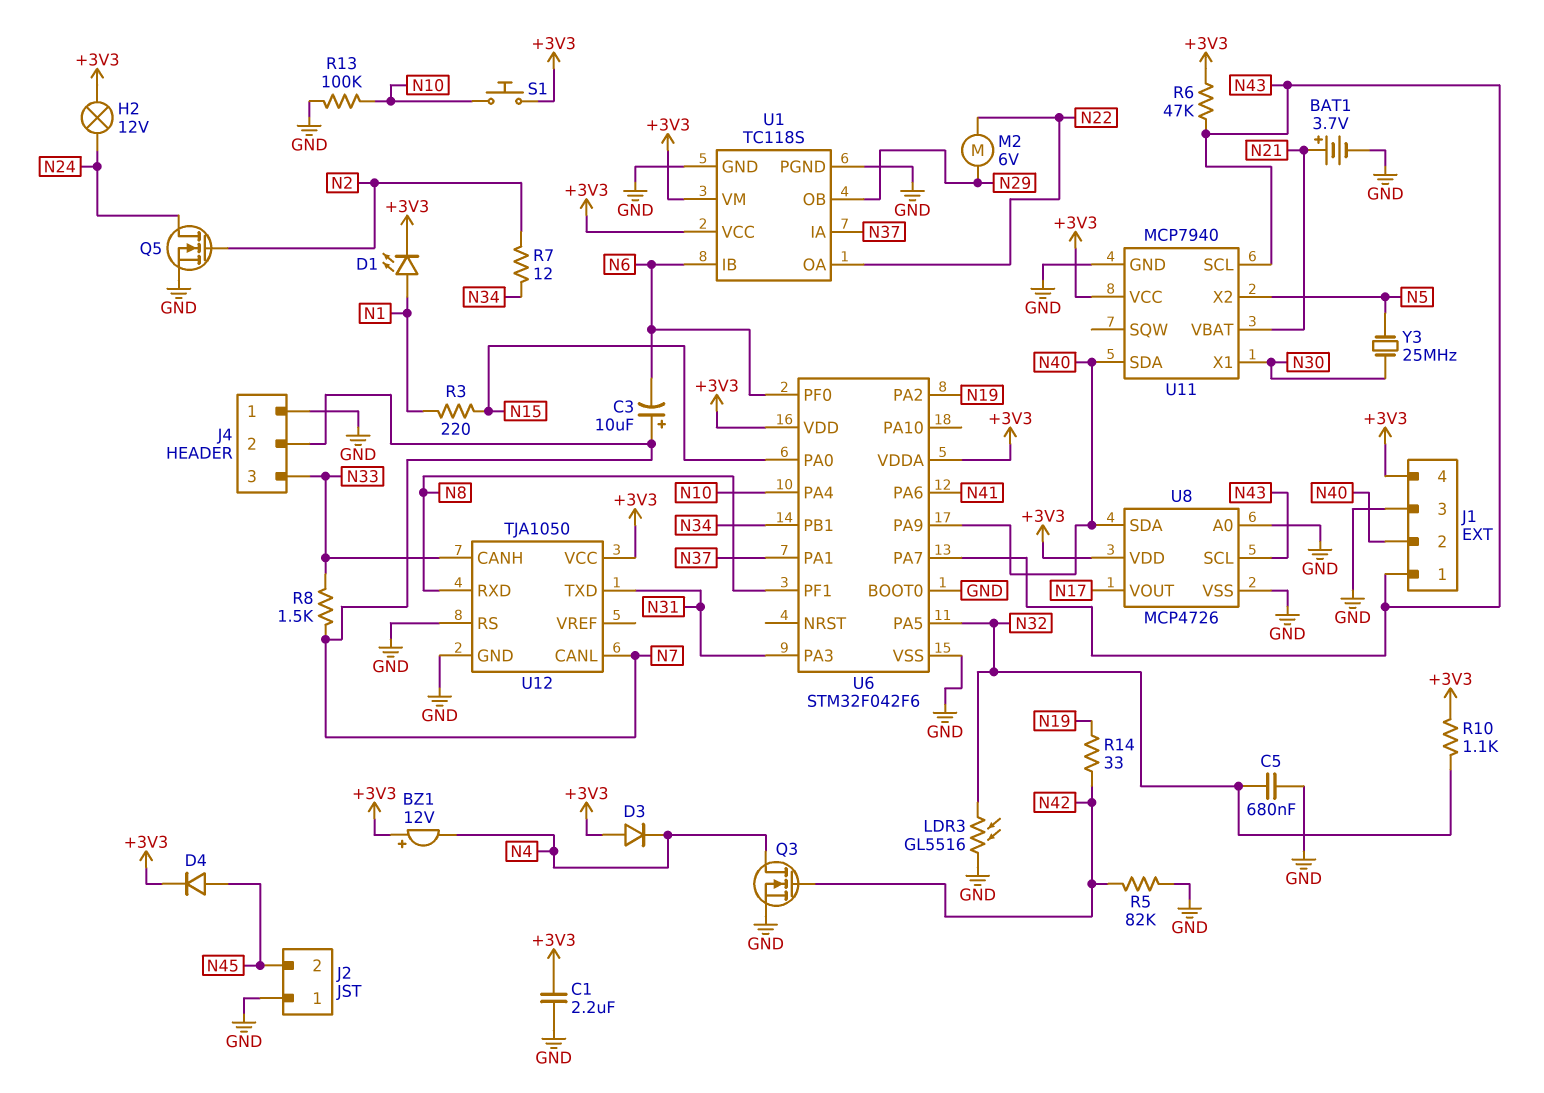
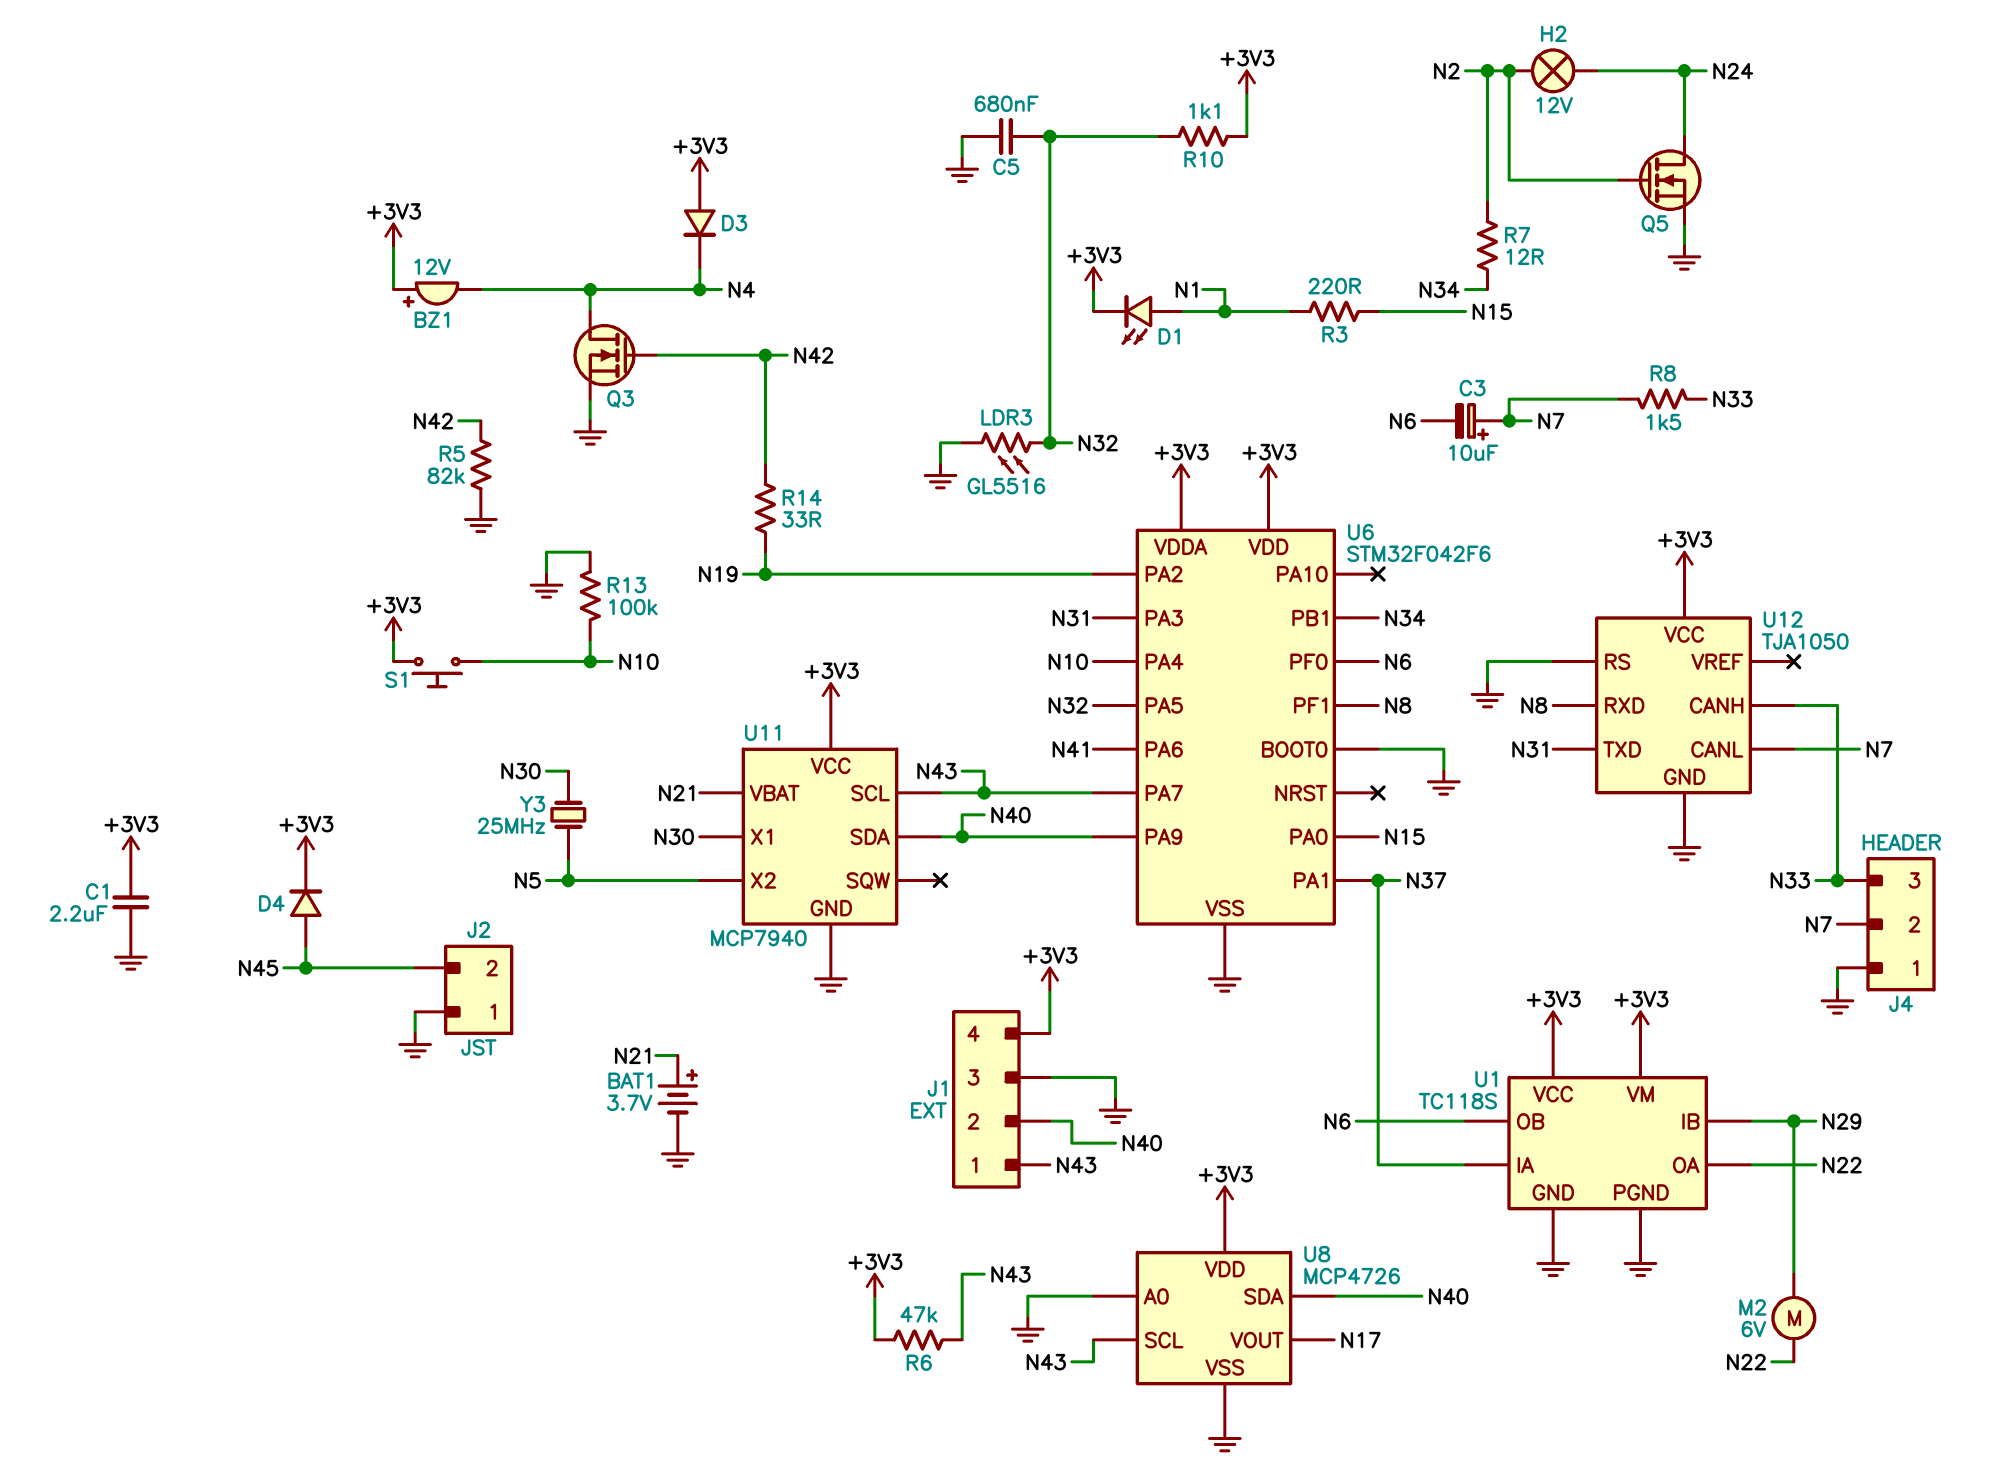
H2: lamp 12V (+3V3, N24) -> lamp 12V (N2, N24)
U1 pin IB: N6 -> N29
U1 pin OB: N29 -> N6

